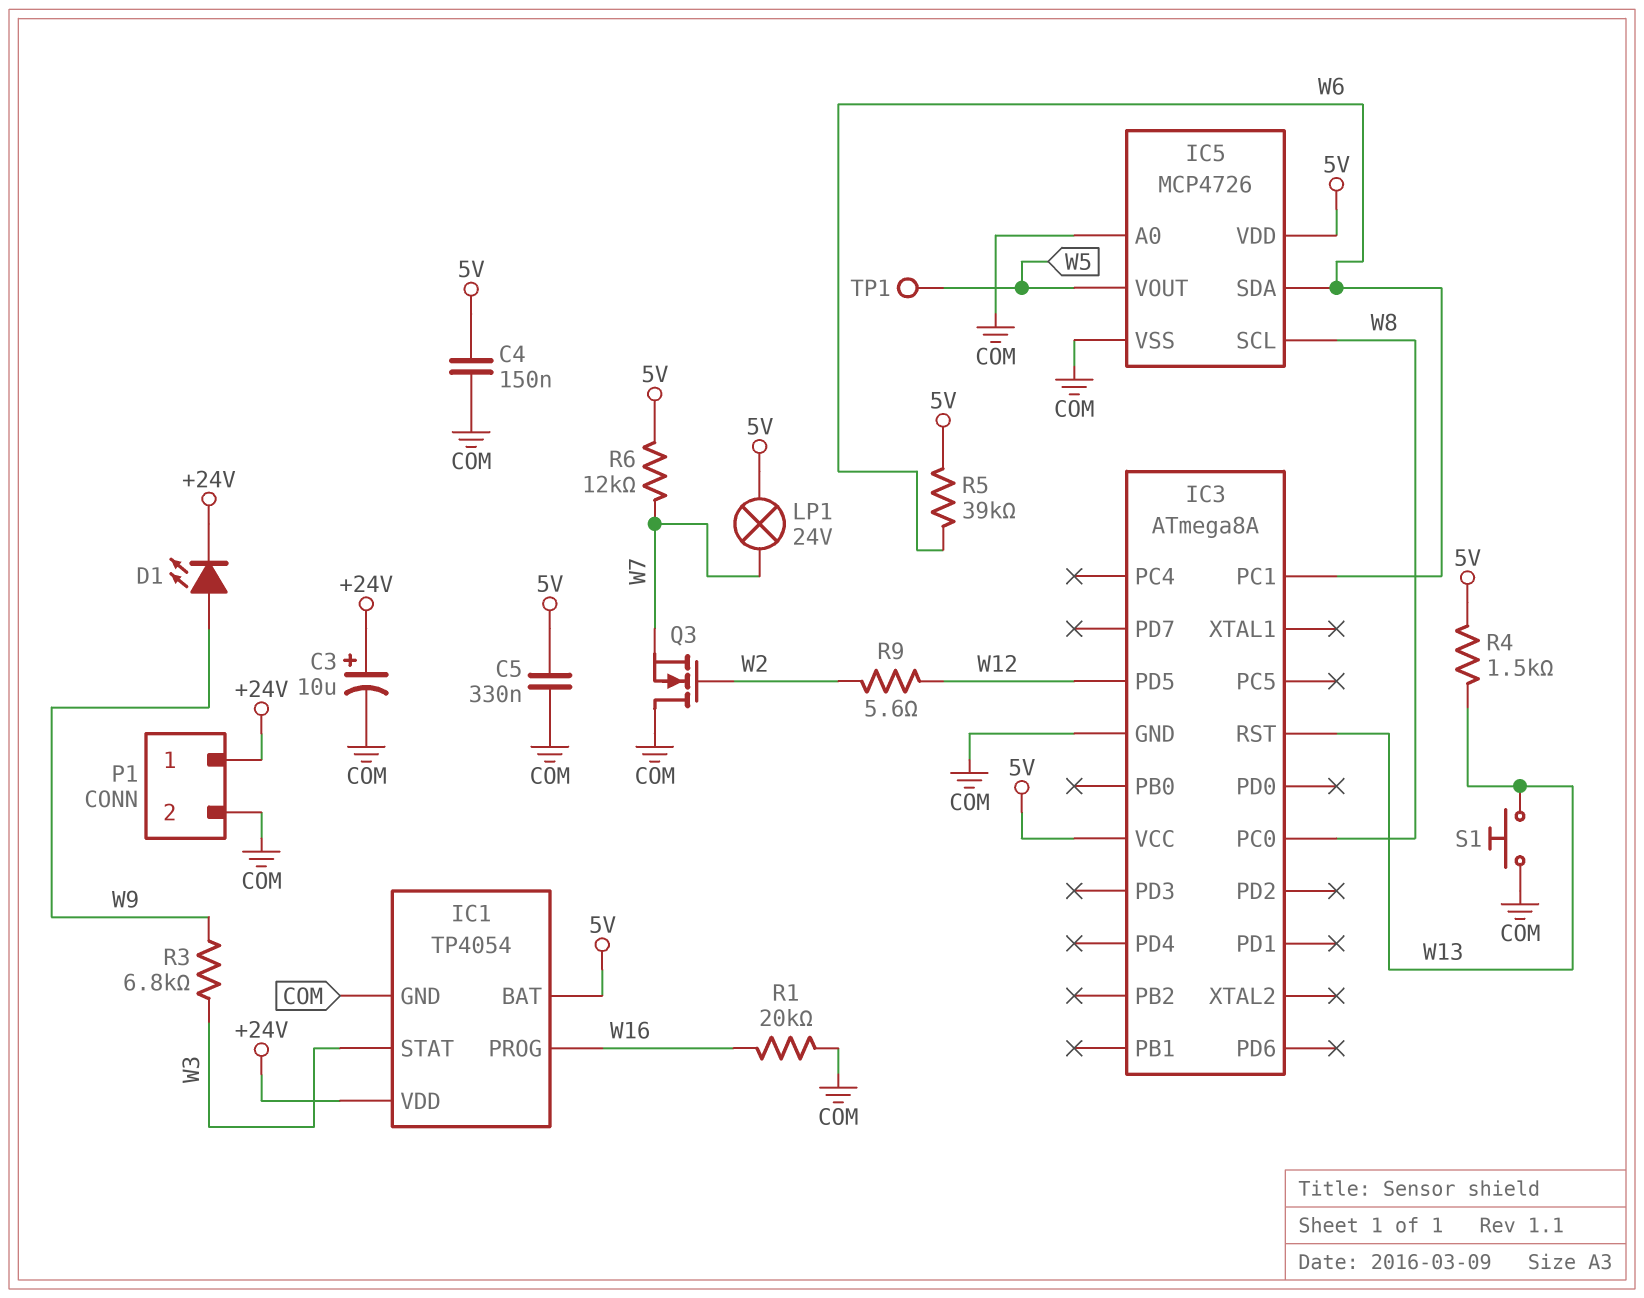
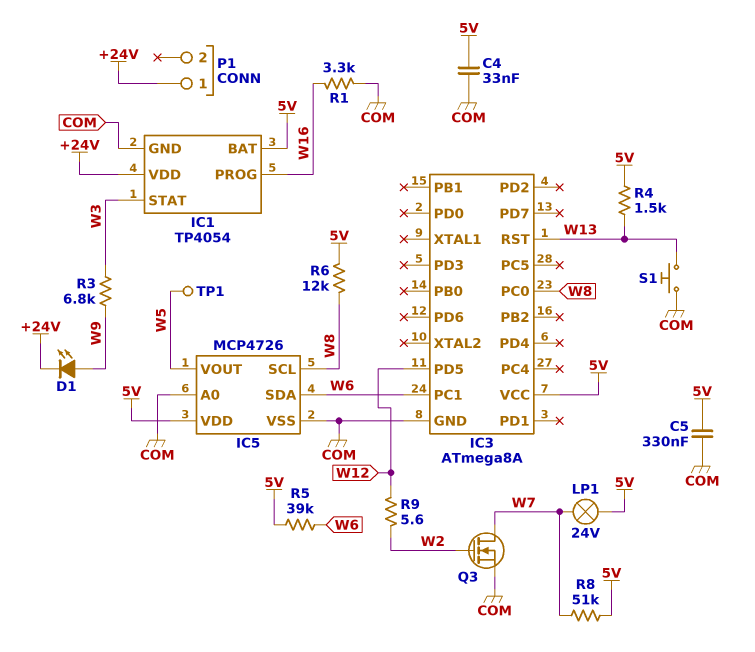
C3: 10uF (plus +24V, minus COM) -> none
C4: 150nF (5V, COM) -> 33nF (5V, COM)
P1 pin 2: COM -> none
Q3: NMOS (G W2, D COM, S W7) -> NMOS (G W2, D W7, S COM)
R1: 20k (COM, W16) -> 3.3k (COM, W16)
R6: 12k (5V, W7) -> 12k (5V, W8)
R8: none -> 51k (5V, W7)

